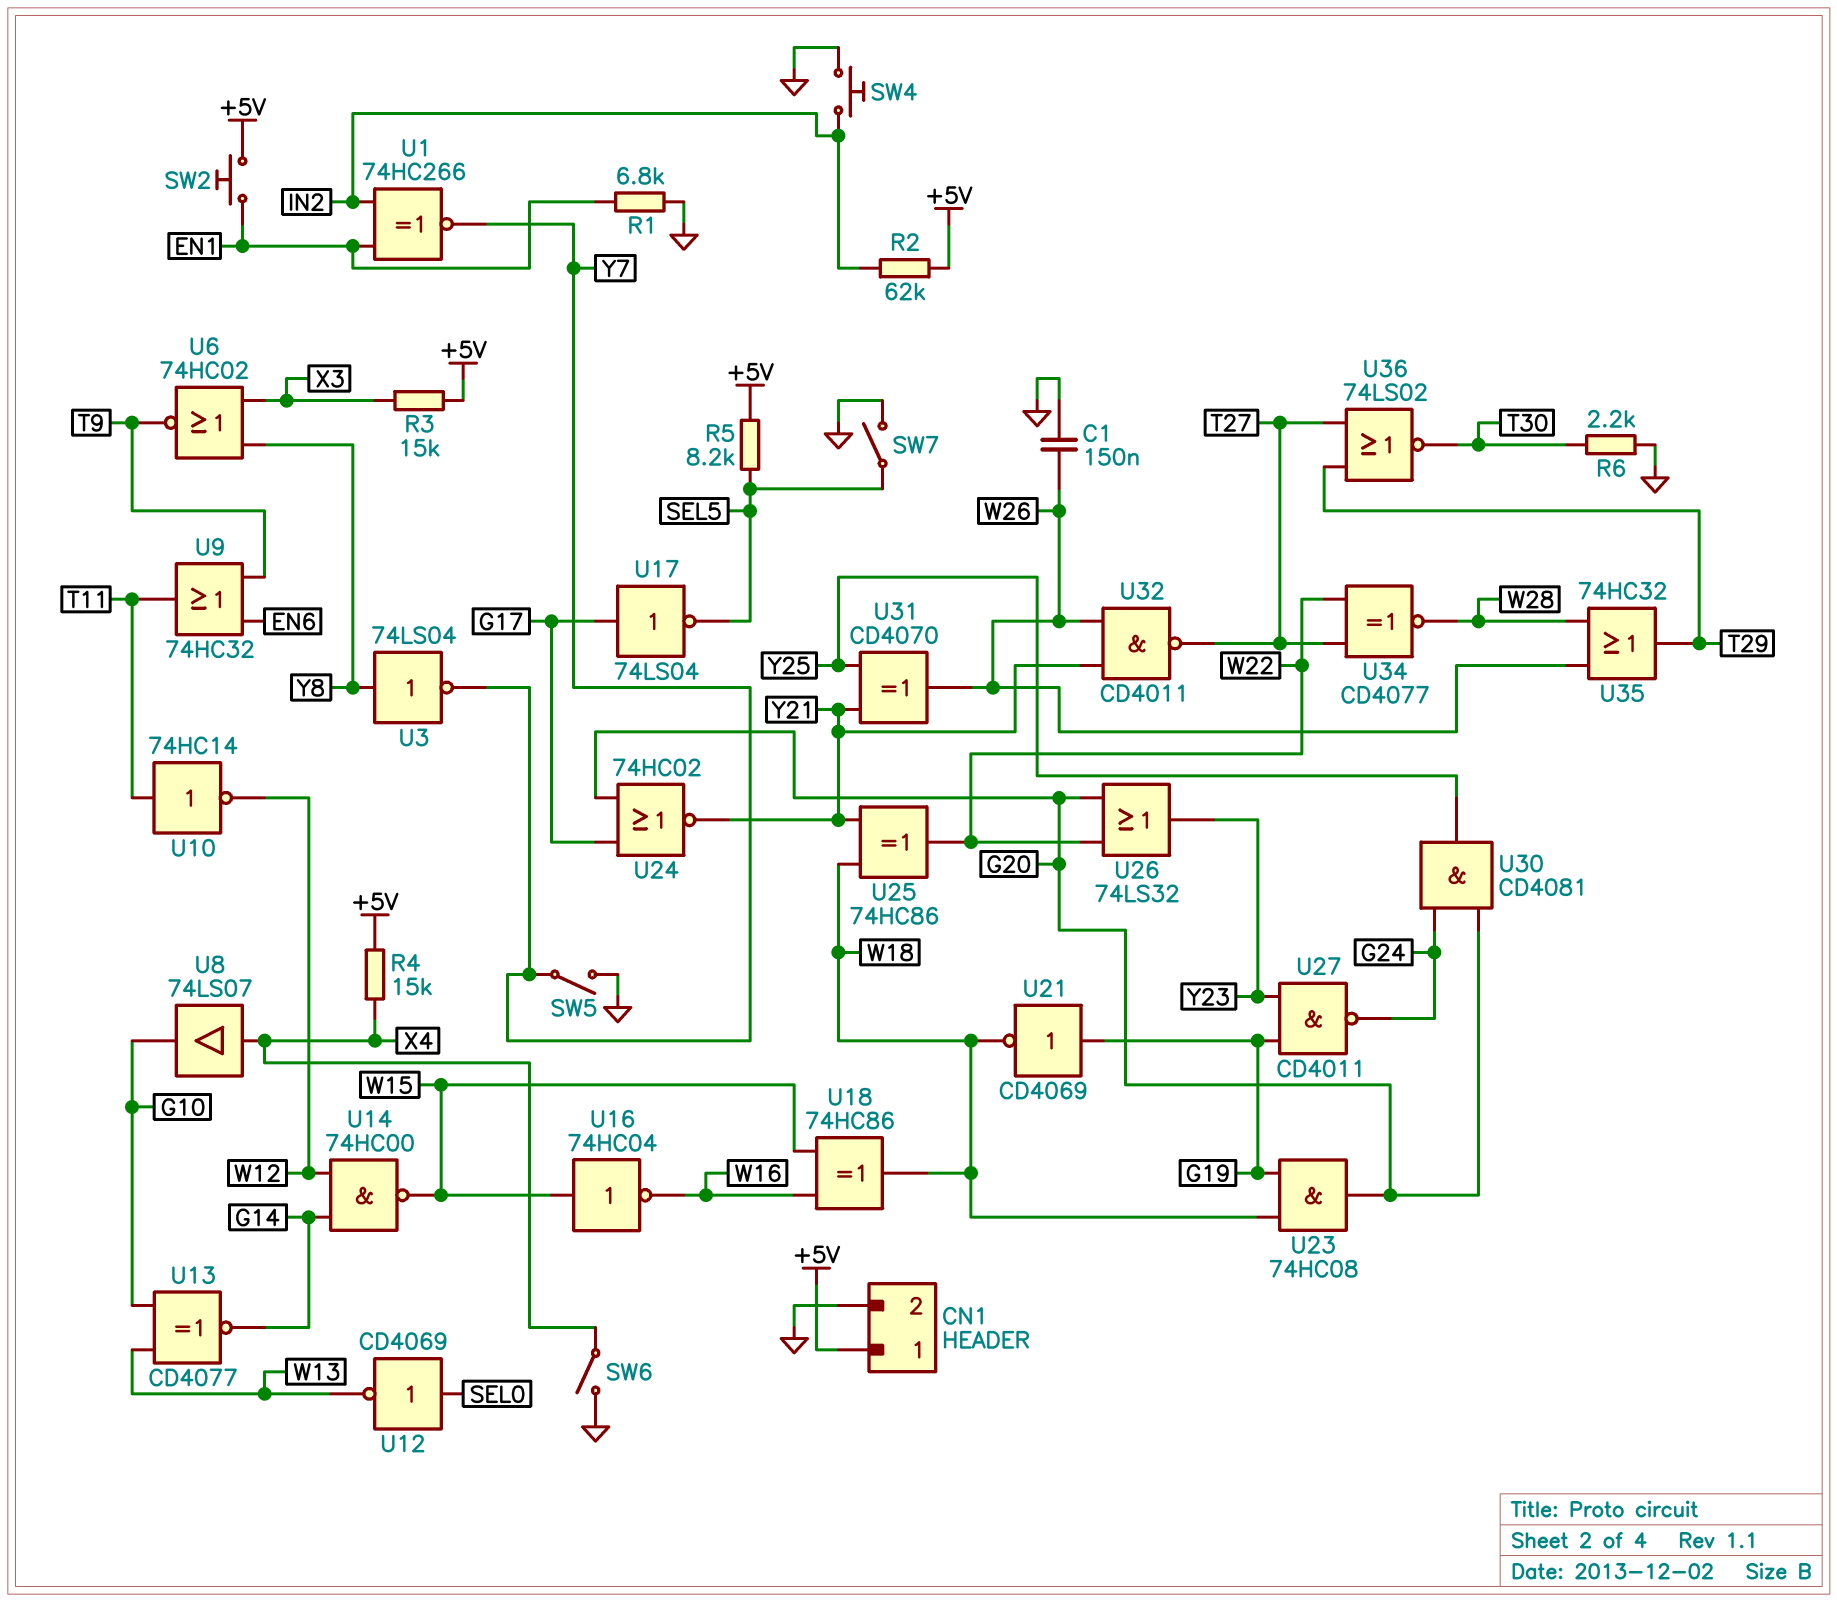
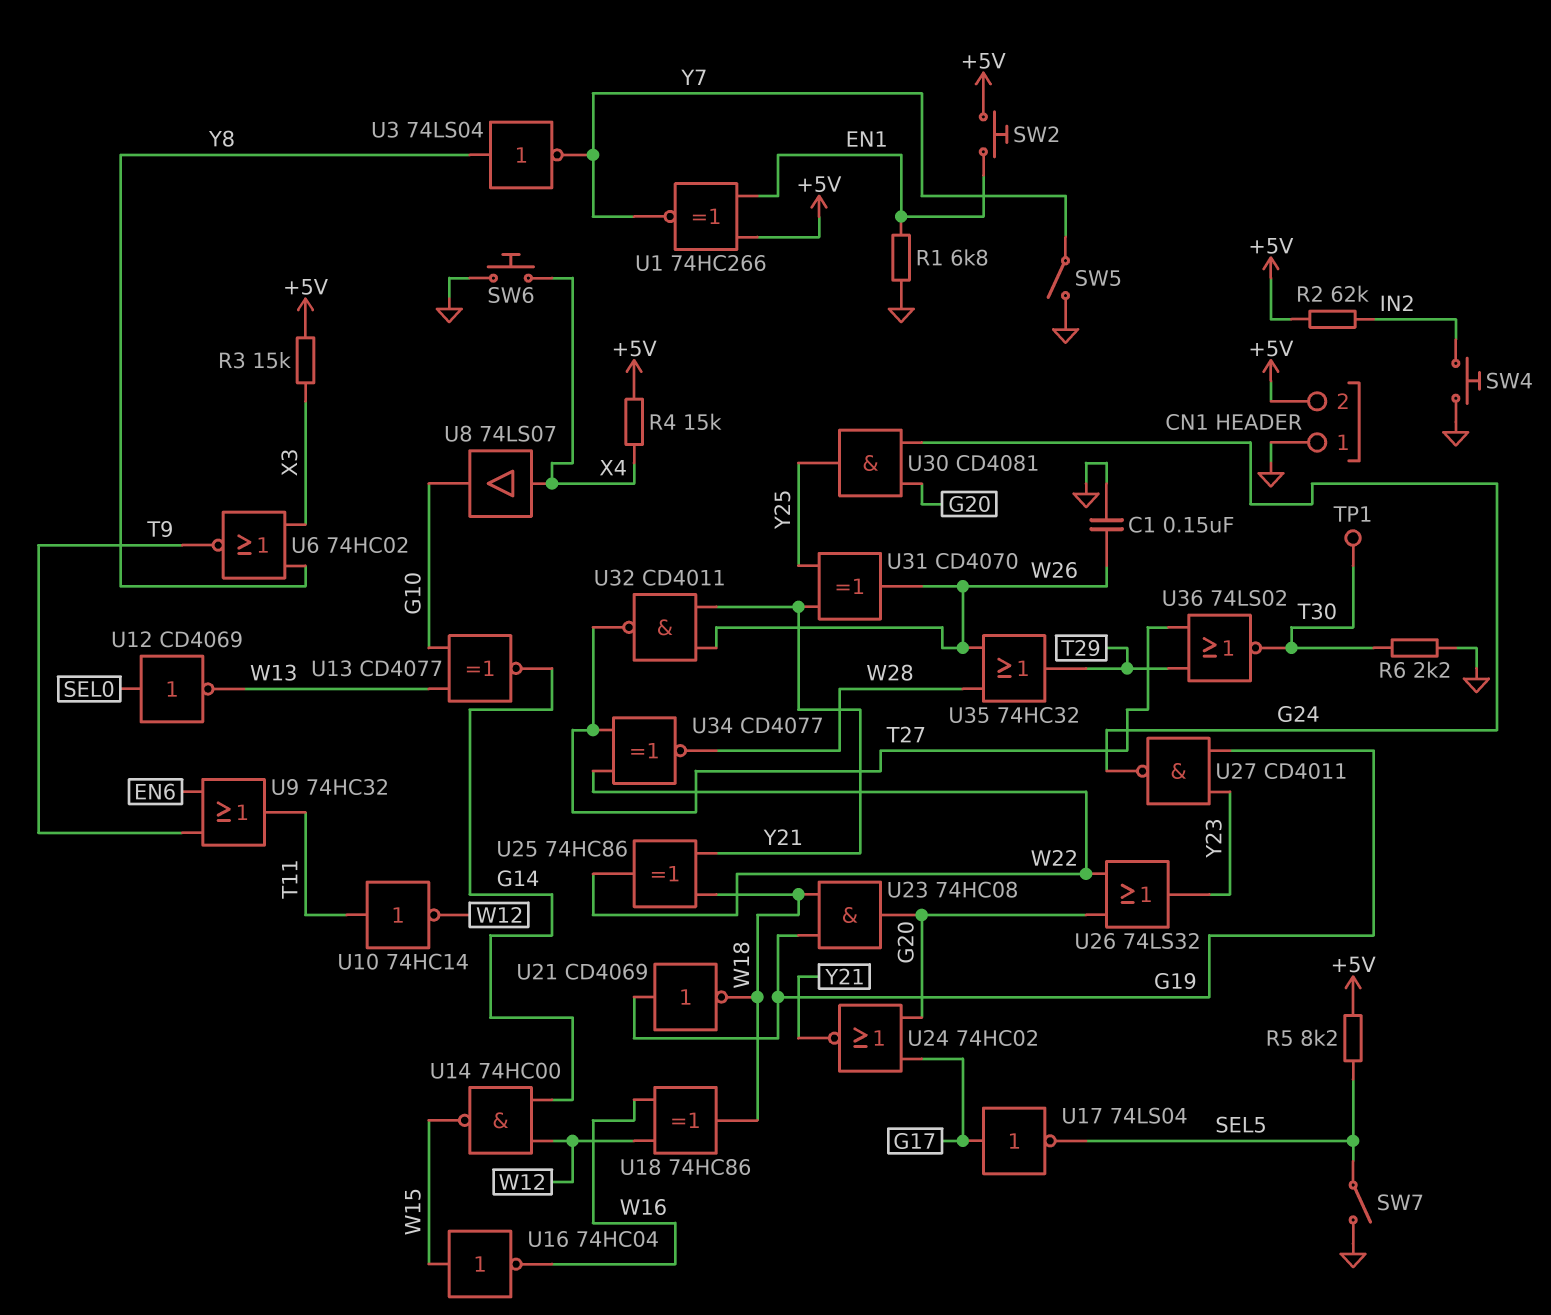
CN1 pin 1: +5V -> GND
CN1 pin 2: GND -> +5V
SW6: switch (GND, X4) -> button (GND, X4)
TP1: none -> test point (T30)
U1: XNOR 74HC266 (in EN1, in IN2, out Y7) -> XNOR 74HC266 (in +5V, in EN1, out Y7)
U18: XOR 74HC86 (in W15, in W16, out W18) -> XOR 74HC86 (in W12, in W16, out W18)

